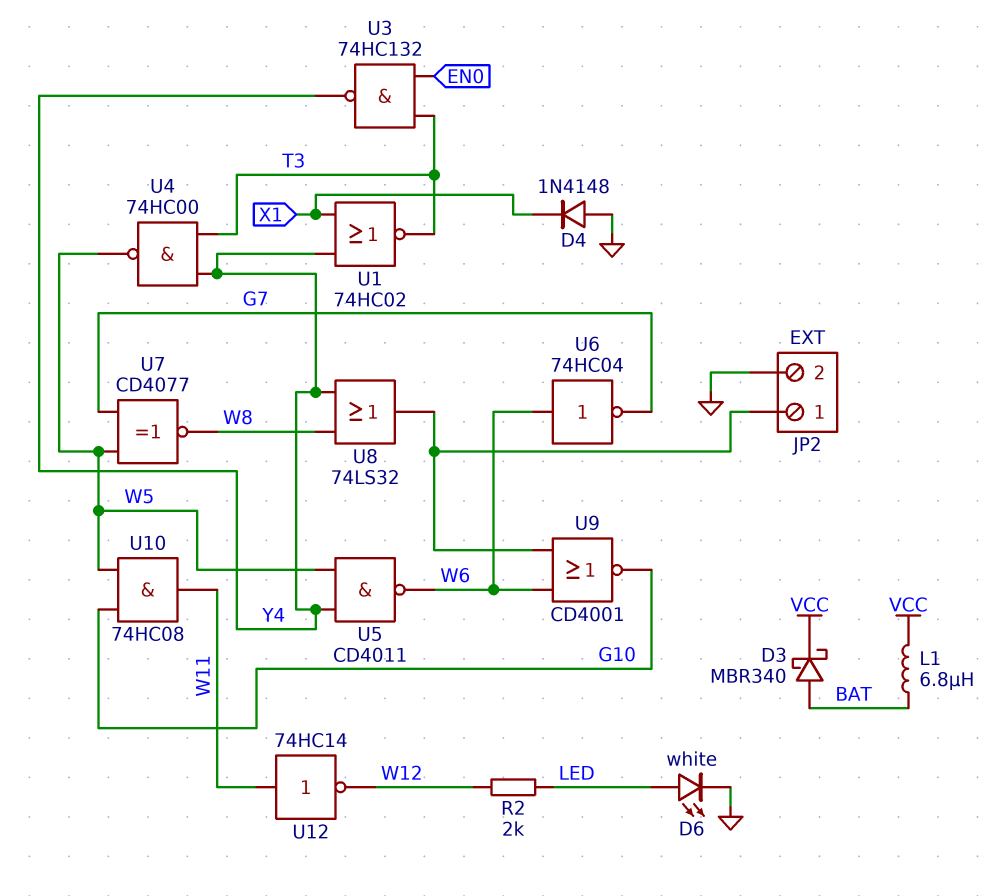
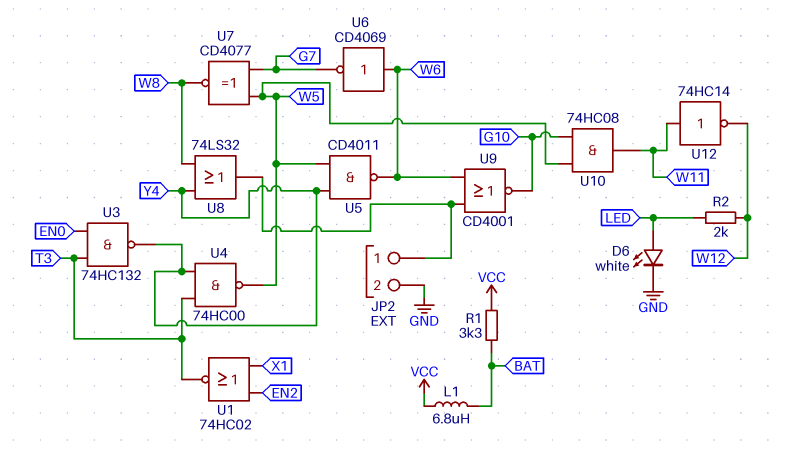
D3: schottky MBR340 (A BAT, K VCC) -> none
D4: diode 1N4148 (A GND, K X1) -> none
R1: none -> 3.3k (BAT, VCC)
U1: NOR 74HC02 (in X1, in Y4, out T3) -> NOR 74HC02 (in EN2, in X1, out T3)
U6: NOT 74HC04 (in W6, out G7) -> NOT CD4069 (in W6, out G7)

